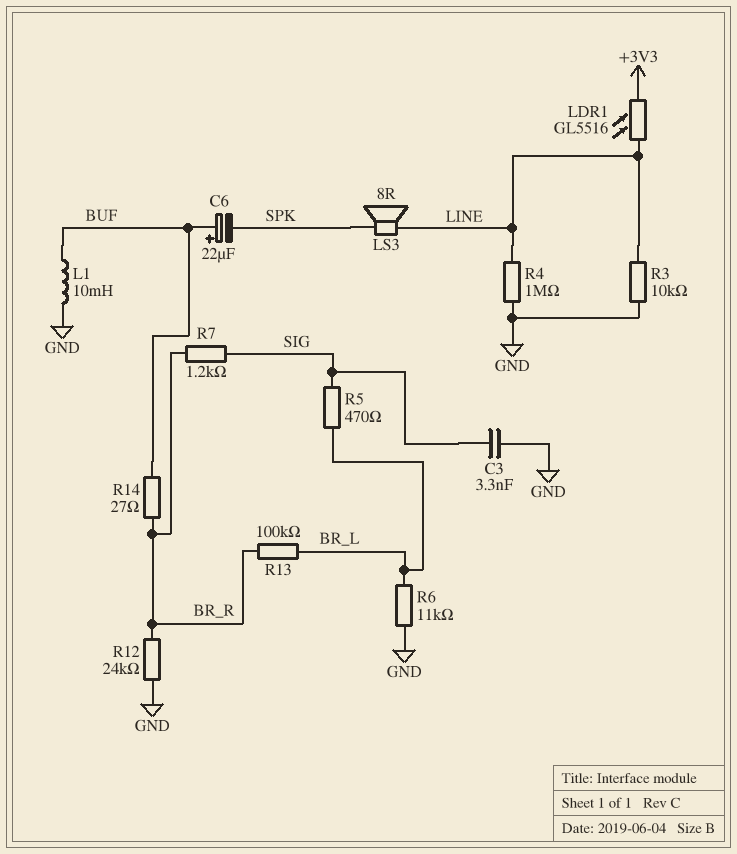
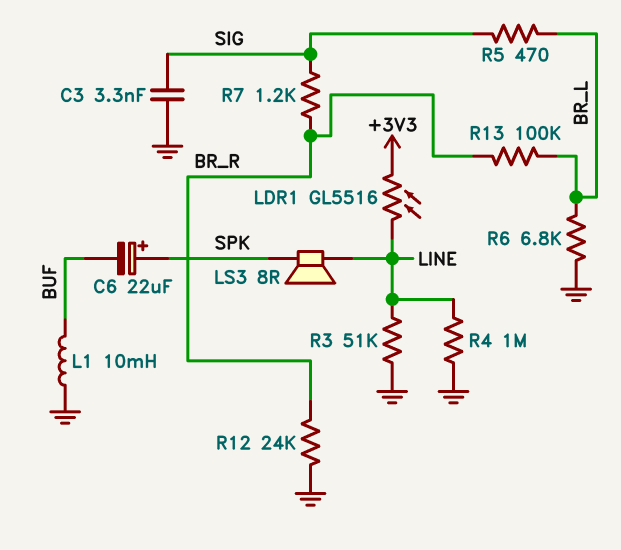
C6: 22uF (plus BUF, minus SPK) -> 22uF (plus SPK, minus BUF)
R3: 10k (GND, LINE) -> 51k (GND, LINE)
R6: 11k (BR_L, GND) -> 6.8k (BR_L, GND)
R14: 27 (BR_R, BUF) -> none

